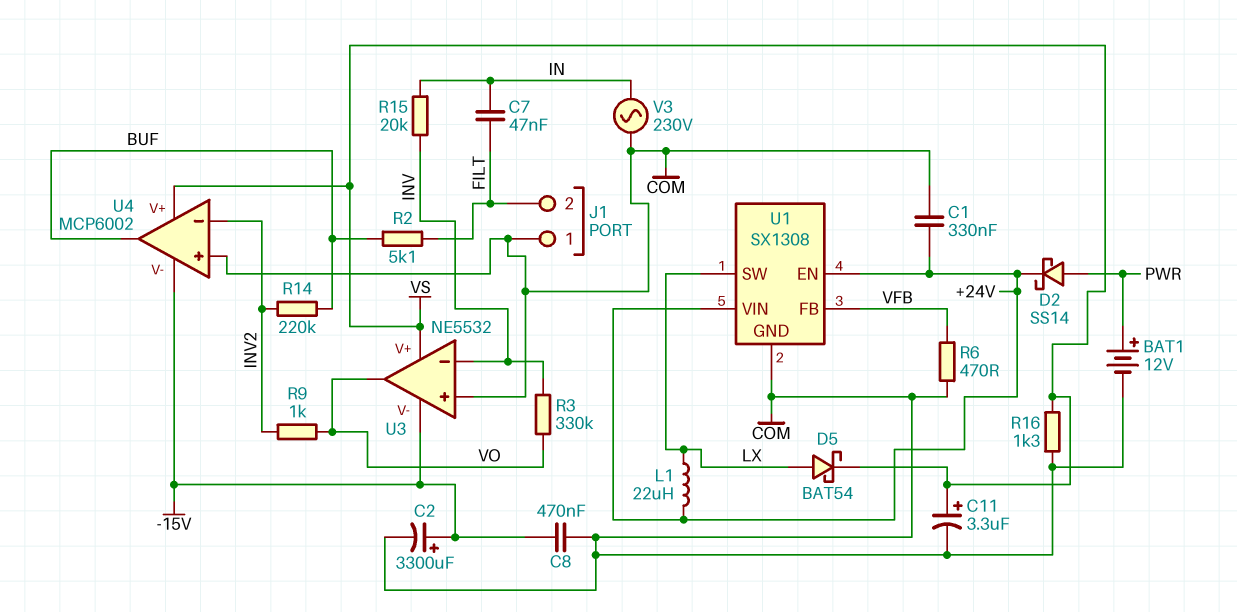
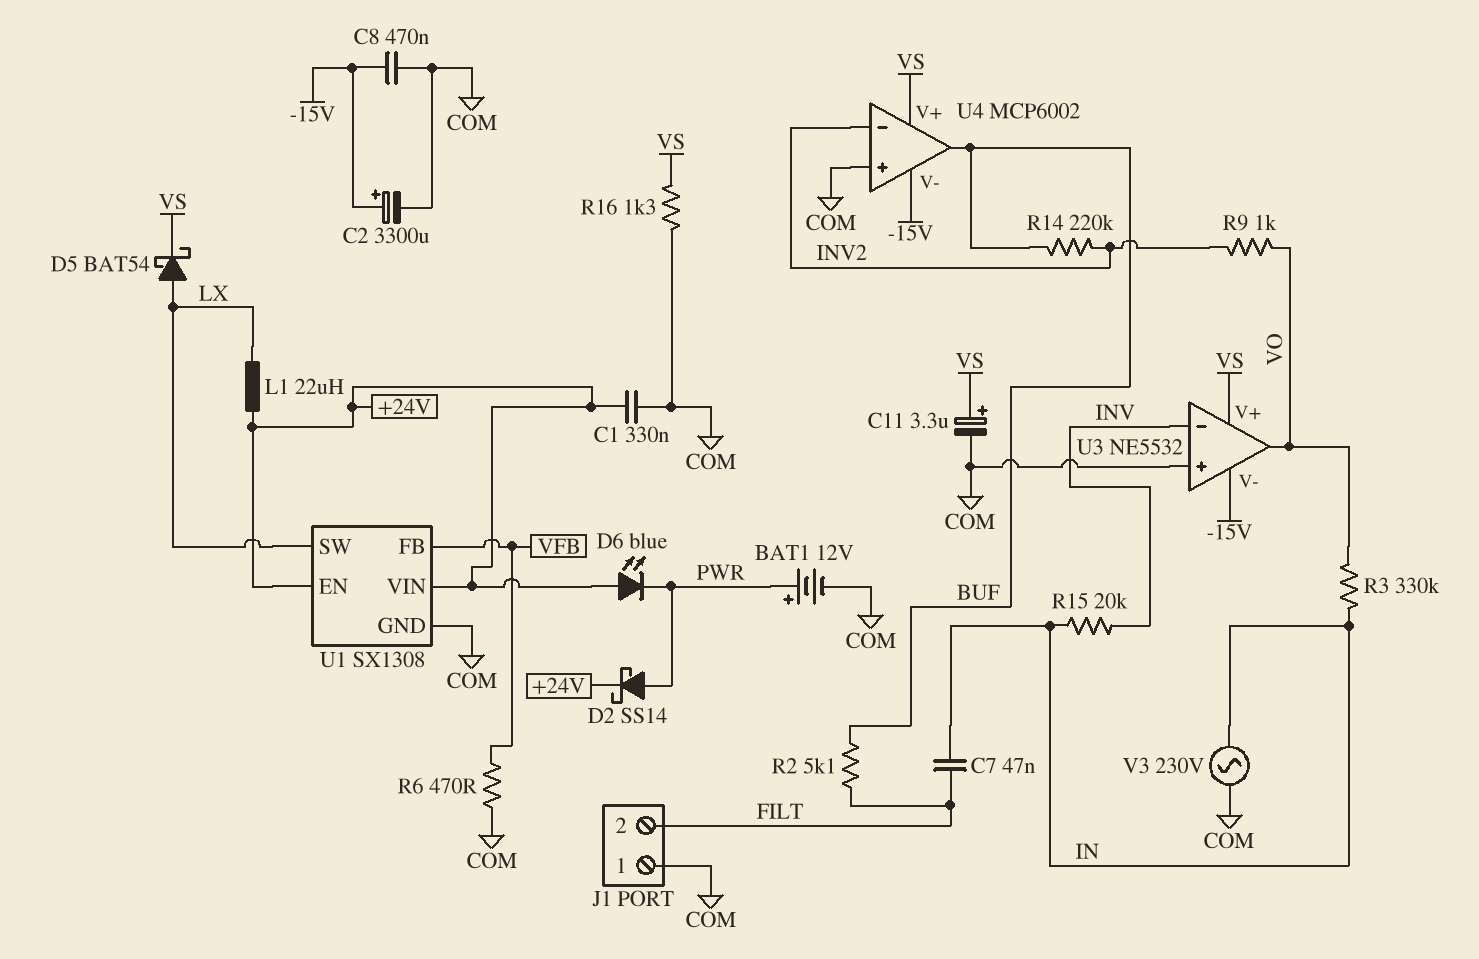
D6: none -> LED blue (A +24V, K PWR)
R3: 330k (INV, VO) -> 330k (IN, VO)

